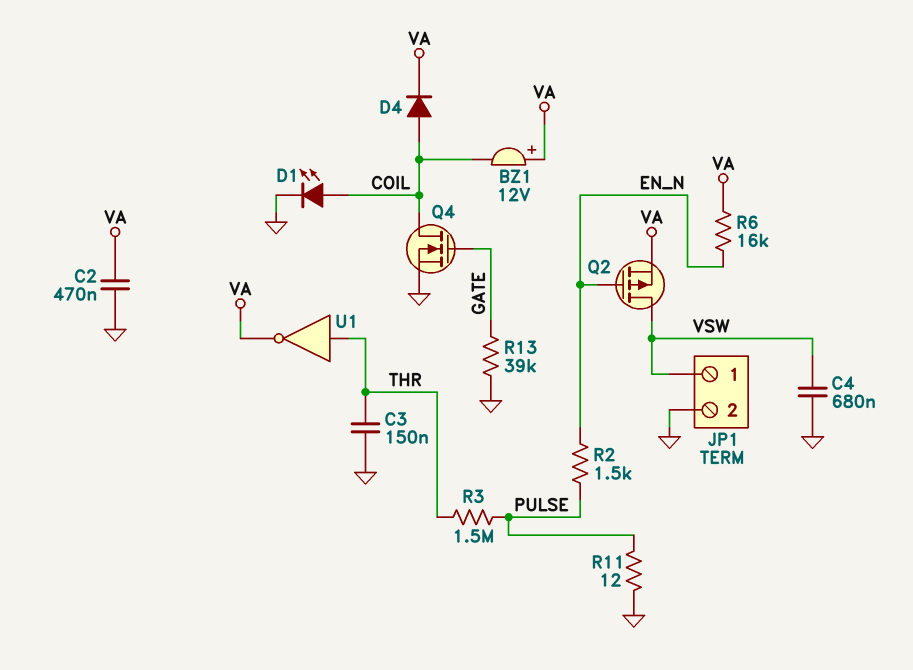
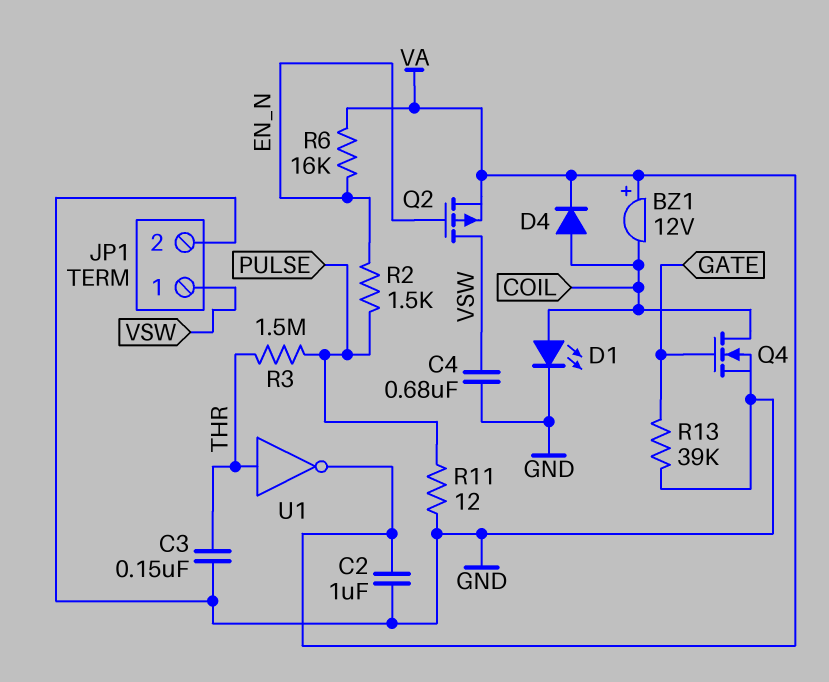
C2: 470nF (GND, VA) -> 1uF (GND, VA)

